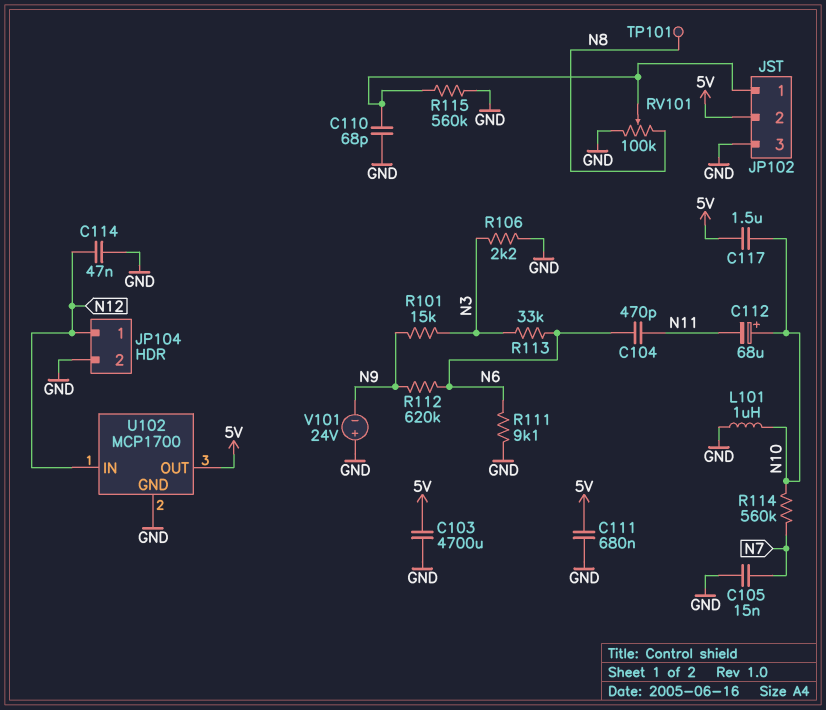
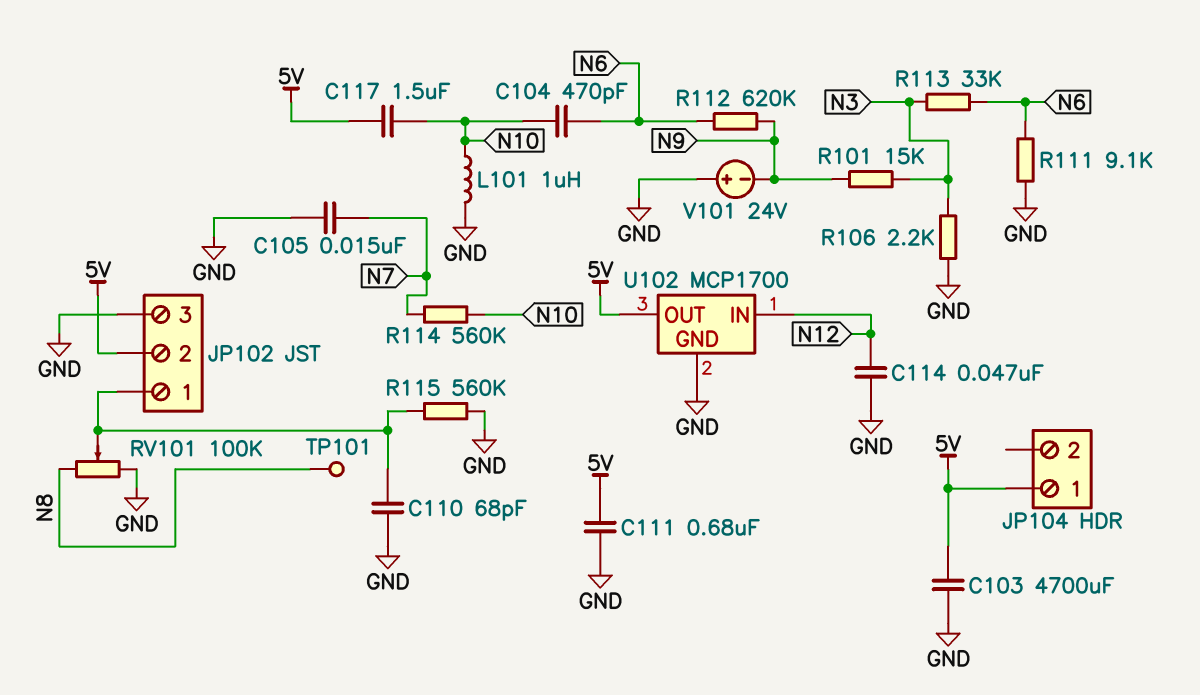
C104: 470pF (N6, N11) -> 470pF (N6, N10)
C112: 68uF (plus N10, minus N11) -> none
JP104 pin 1: N12 -> 5V
JP104 pin 2: GND -> none

